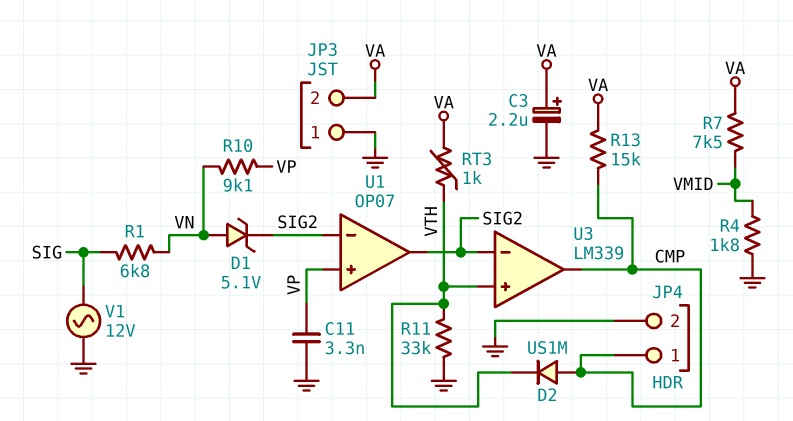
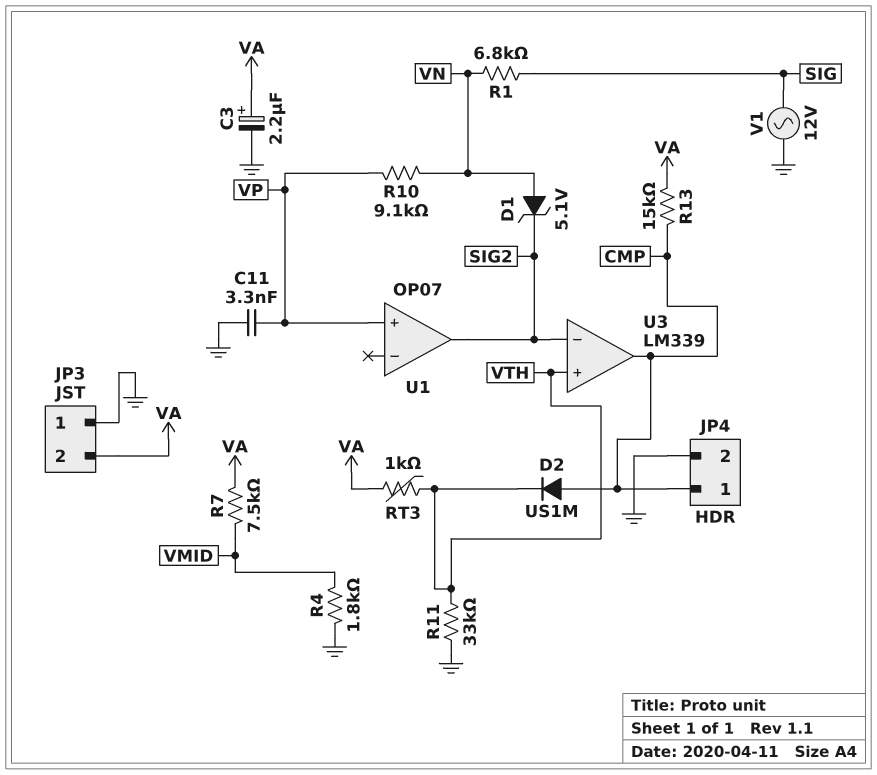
U1 pin in-: SIG2 -> none

